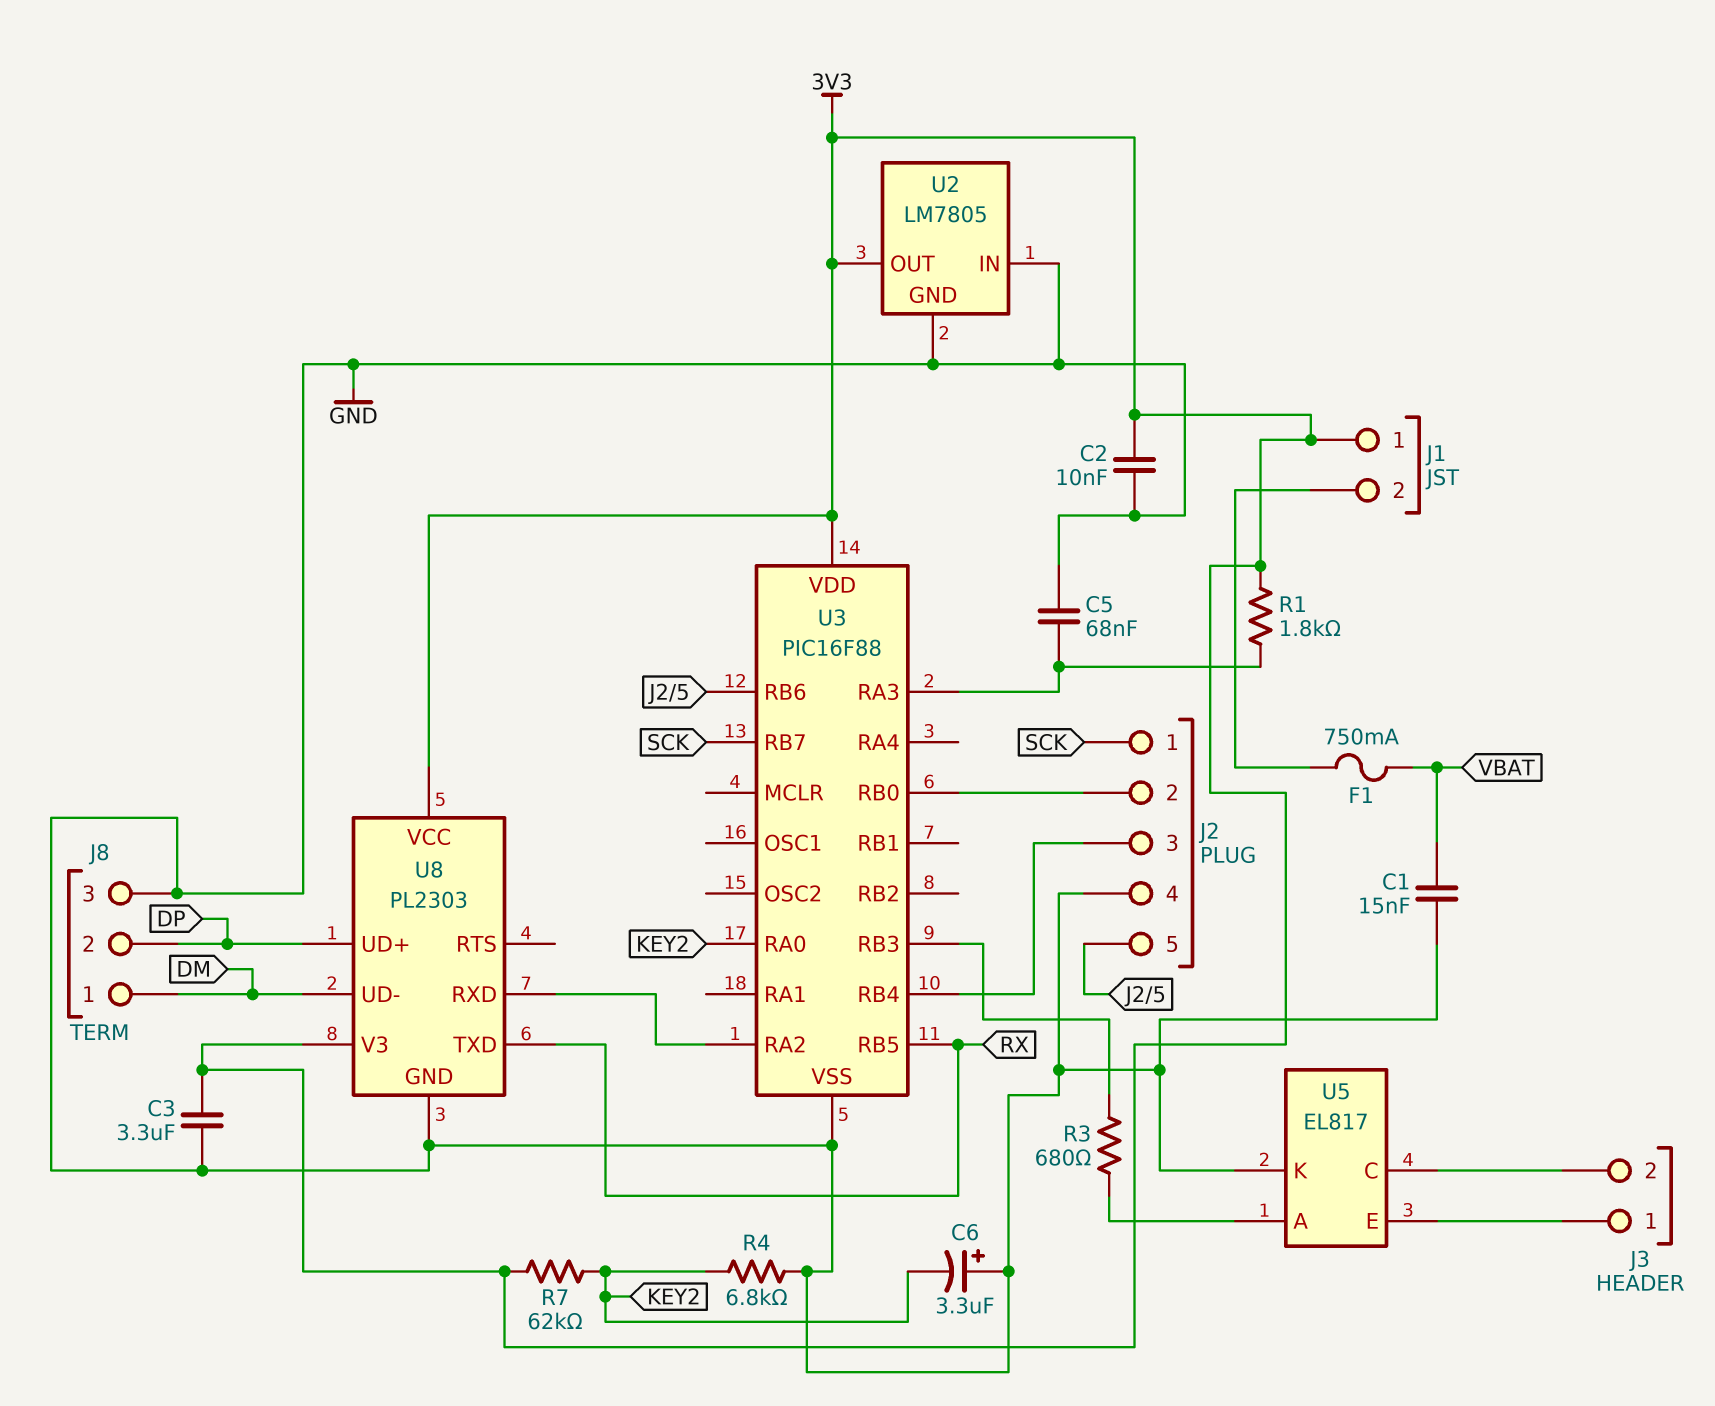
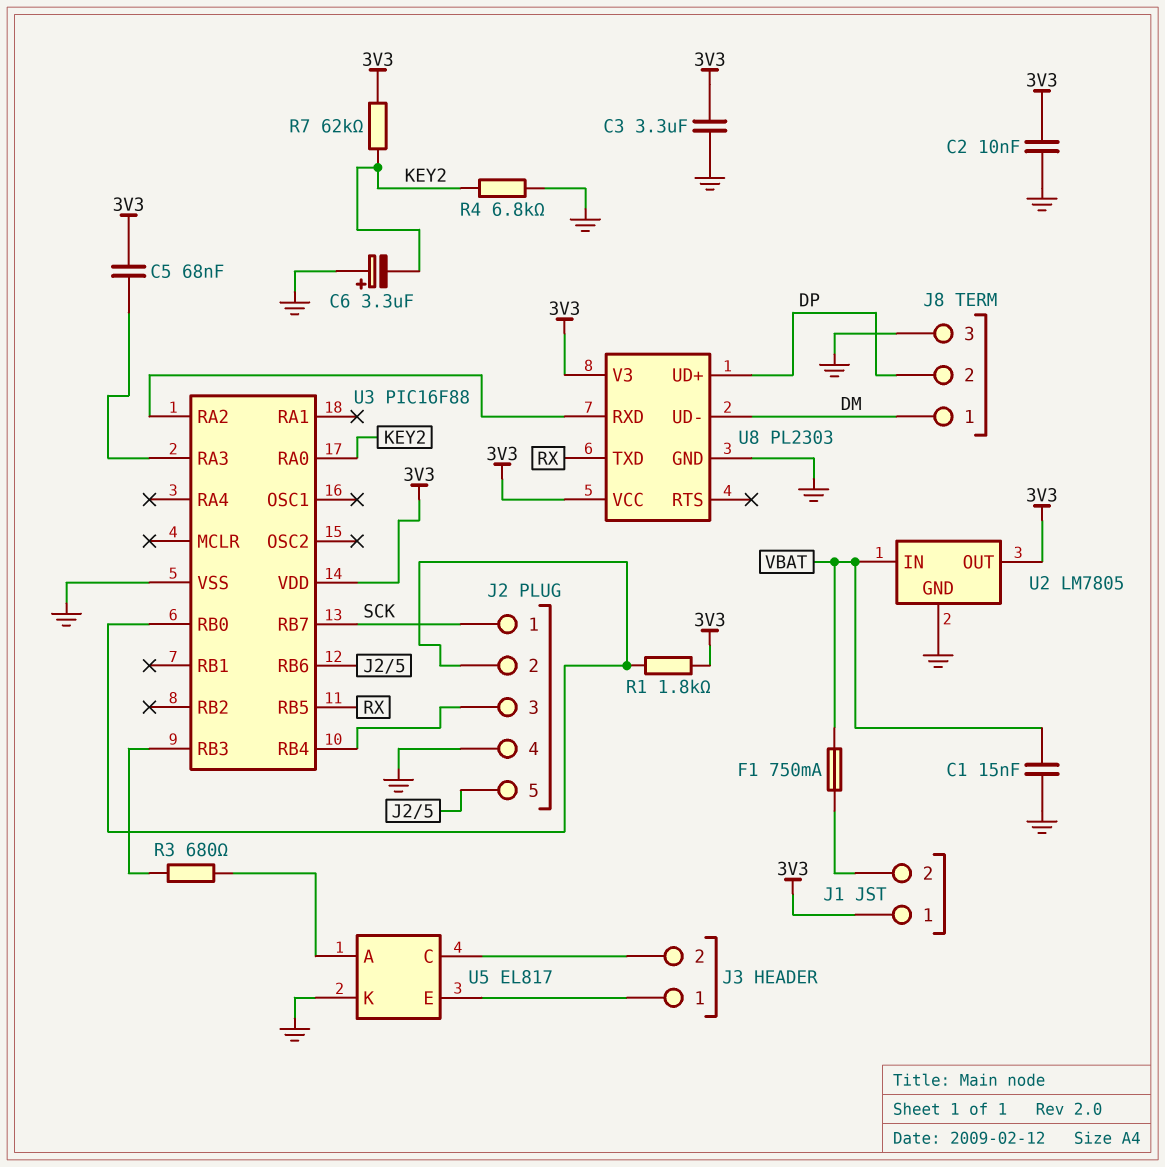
C5: 68nF (GND, U3/RA3) -> 68nF (3V3, U3/RA3)
R1: 1.8k (3V3, U3/RA3) -> 1.8k (3V3, J2/2)
U2 pin IN: GND -> VBAT

